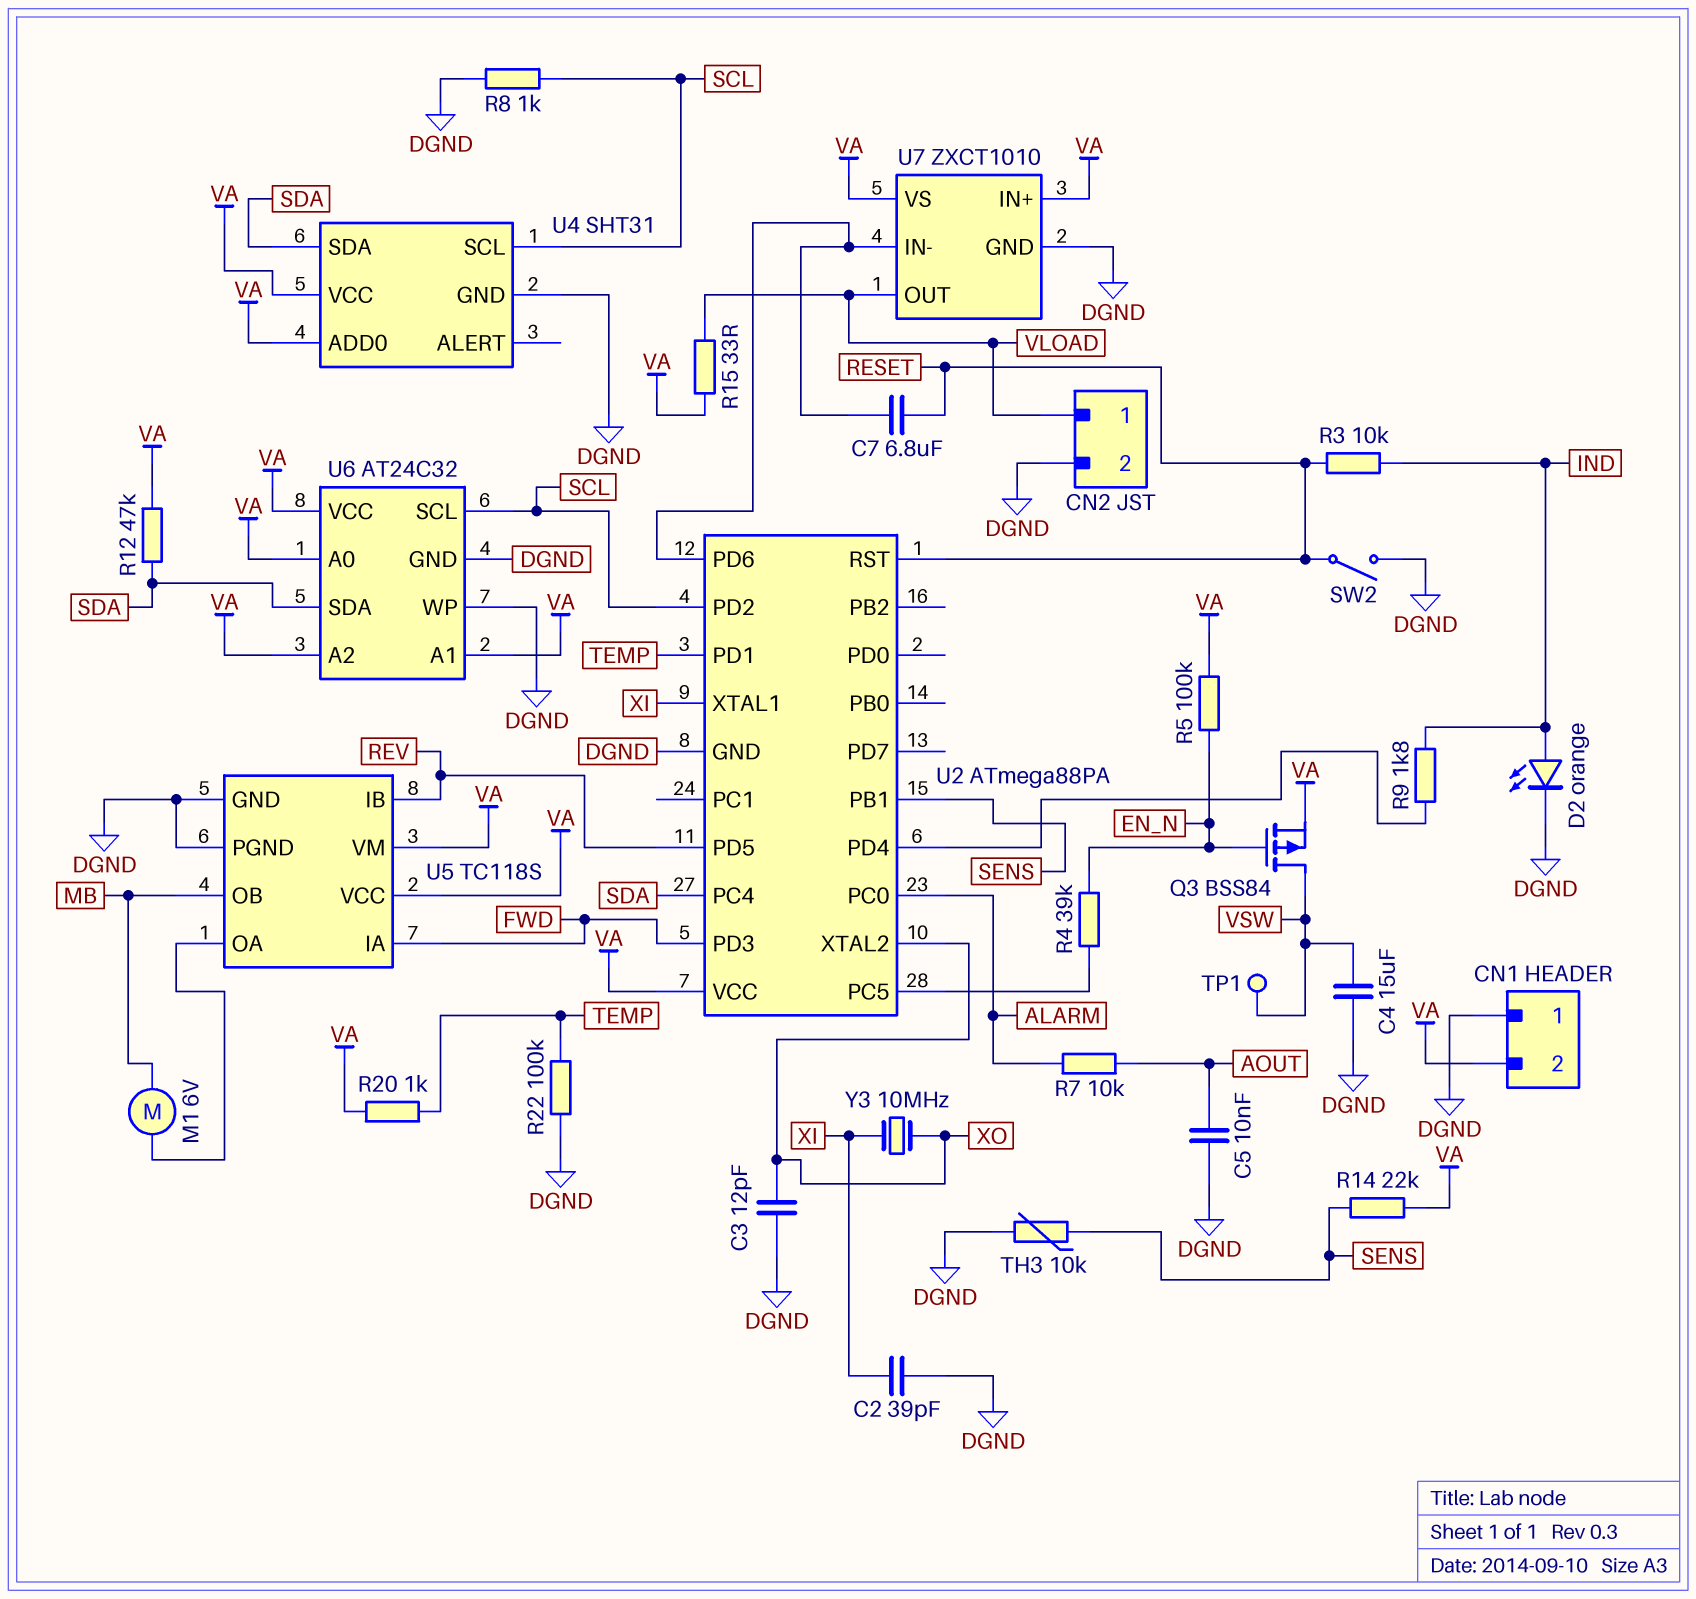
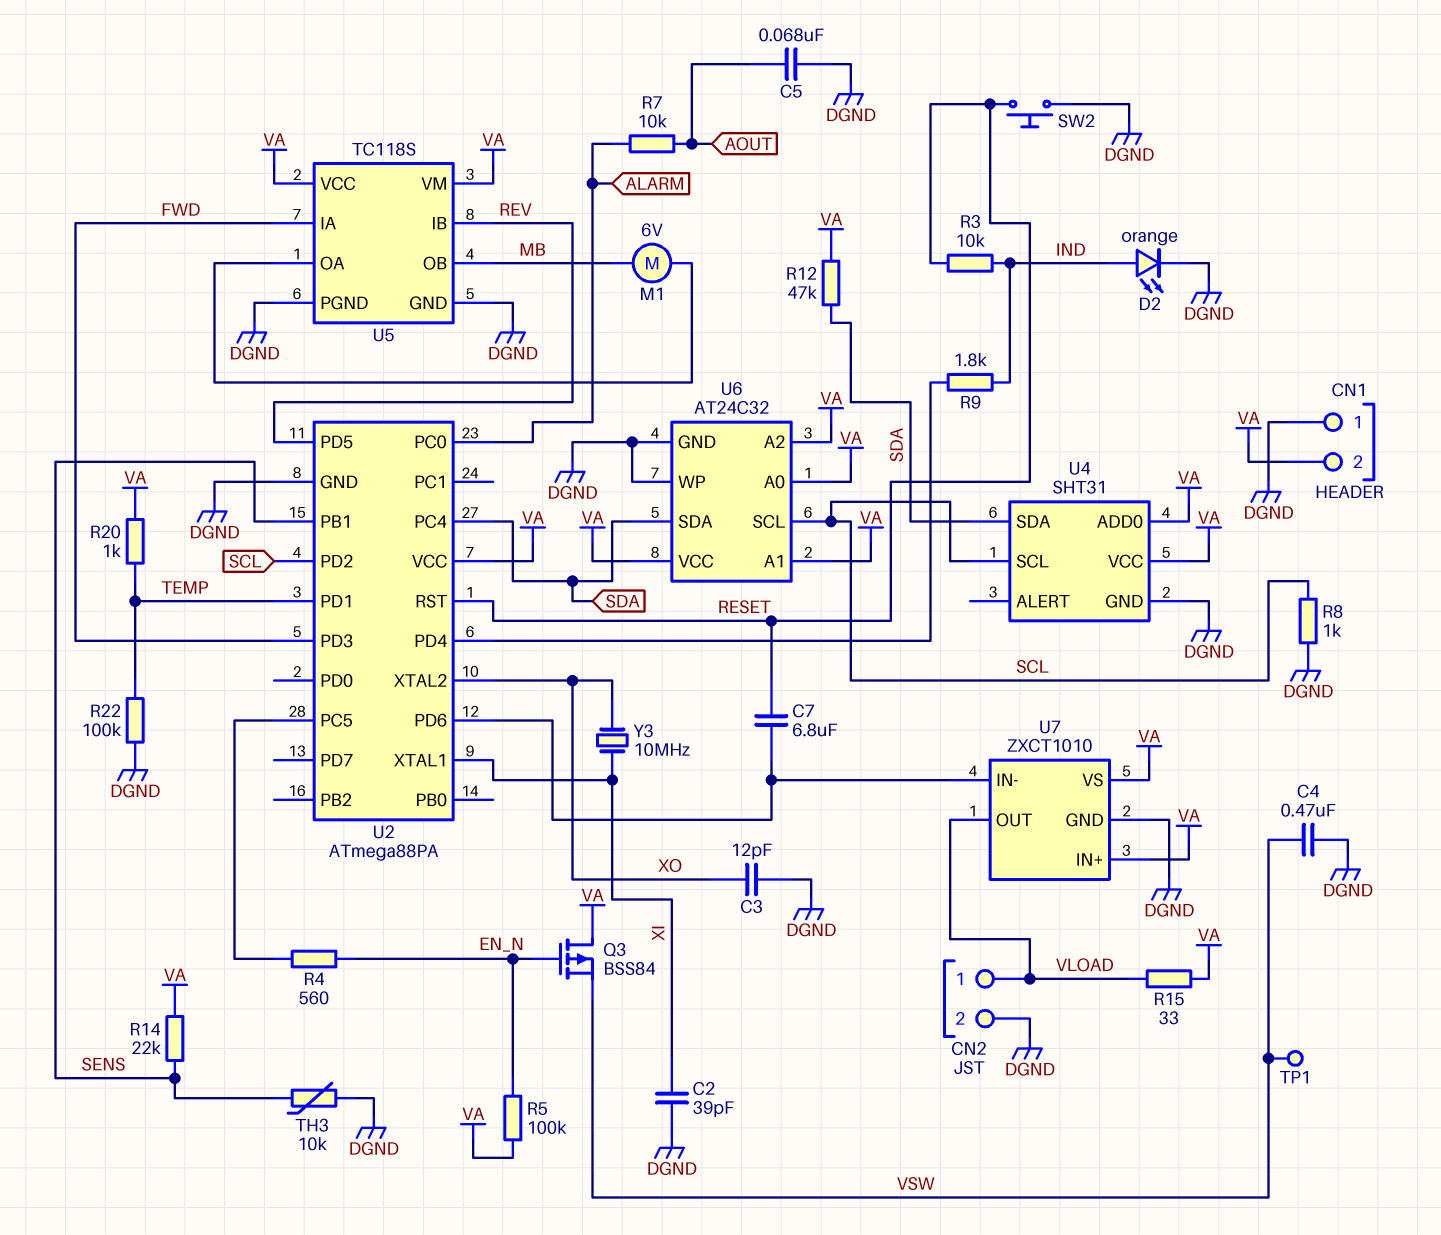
C4: 15uF (DGND, VSW) -> 470nF (DGND, VSW)
C5: 10nF (AOUT, DGND) -> 68nF (AOUT, DGND)
Q3: PMOS BSS84 (G EN_N, D VSW, S VA) -> PMOS BSS84 (G EN_N, D VA, S VSW)
R4: 39k (EN_N, U2/PC5) -> 560 (EN_N, U2/PC5)
SW2: switch (DGND, RESET) -> button (DGND, RESET)

